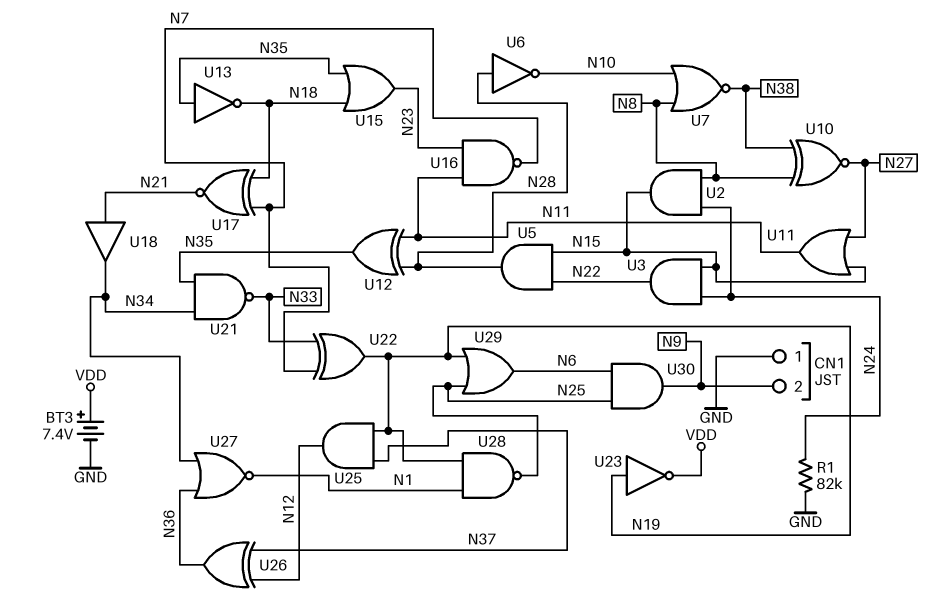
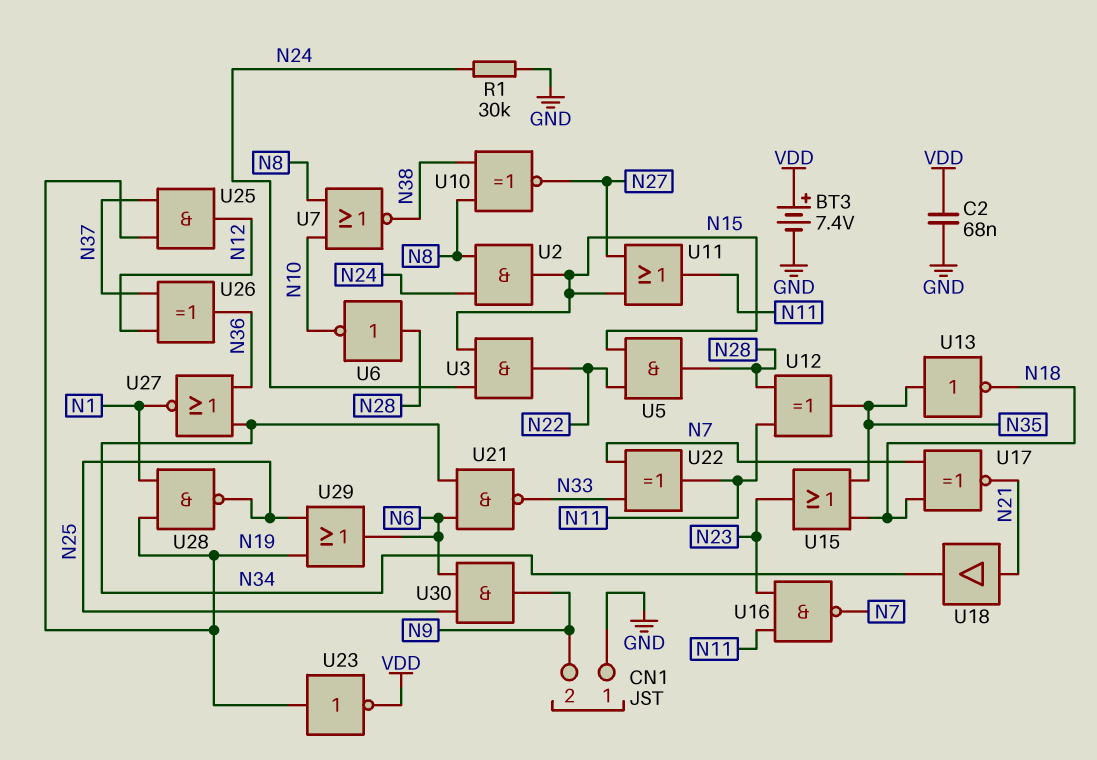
C2: none -> 68nF (GND, VDD)
R1: 82k (GND, N24) -> 30k (GND, N24)
U21: NAND (in N34, in N35, out N33) -> NAND (in N6, in N34, out N33)
U22: XOR (in N7, in N33, out N19) -> XOR (in N7, in N33, out N11)

